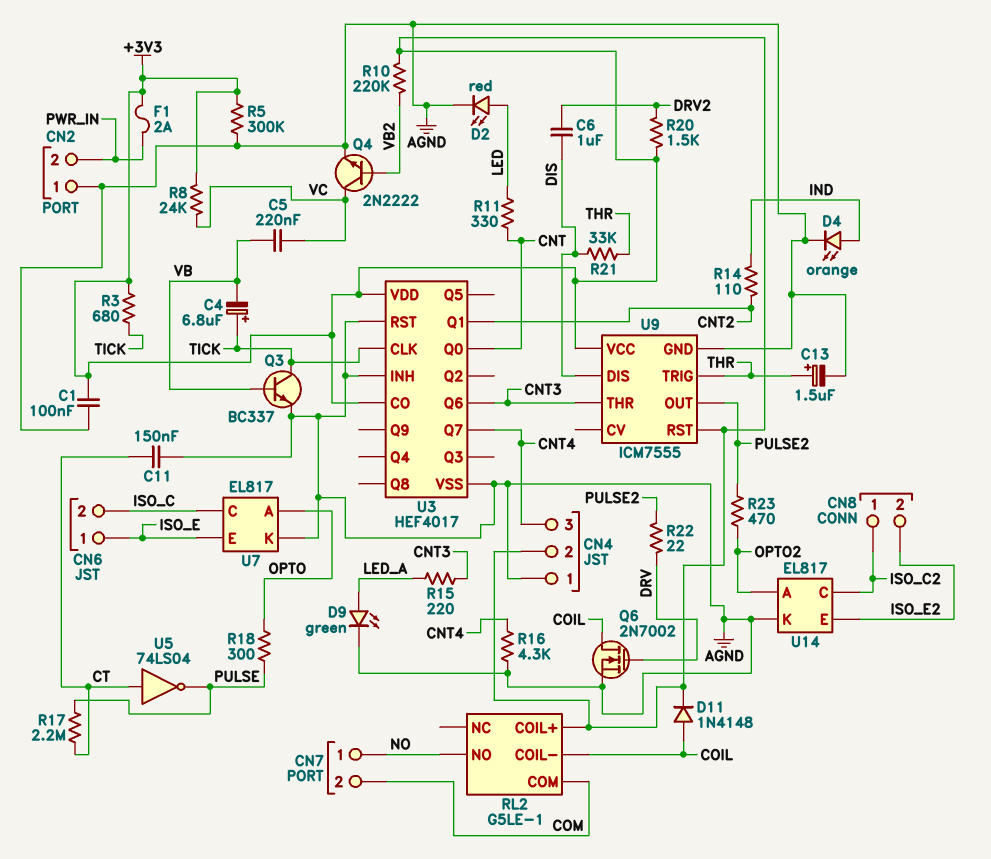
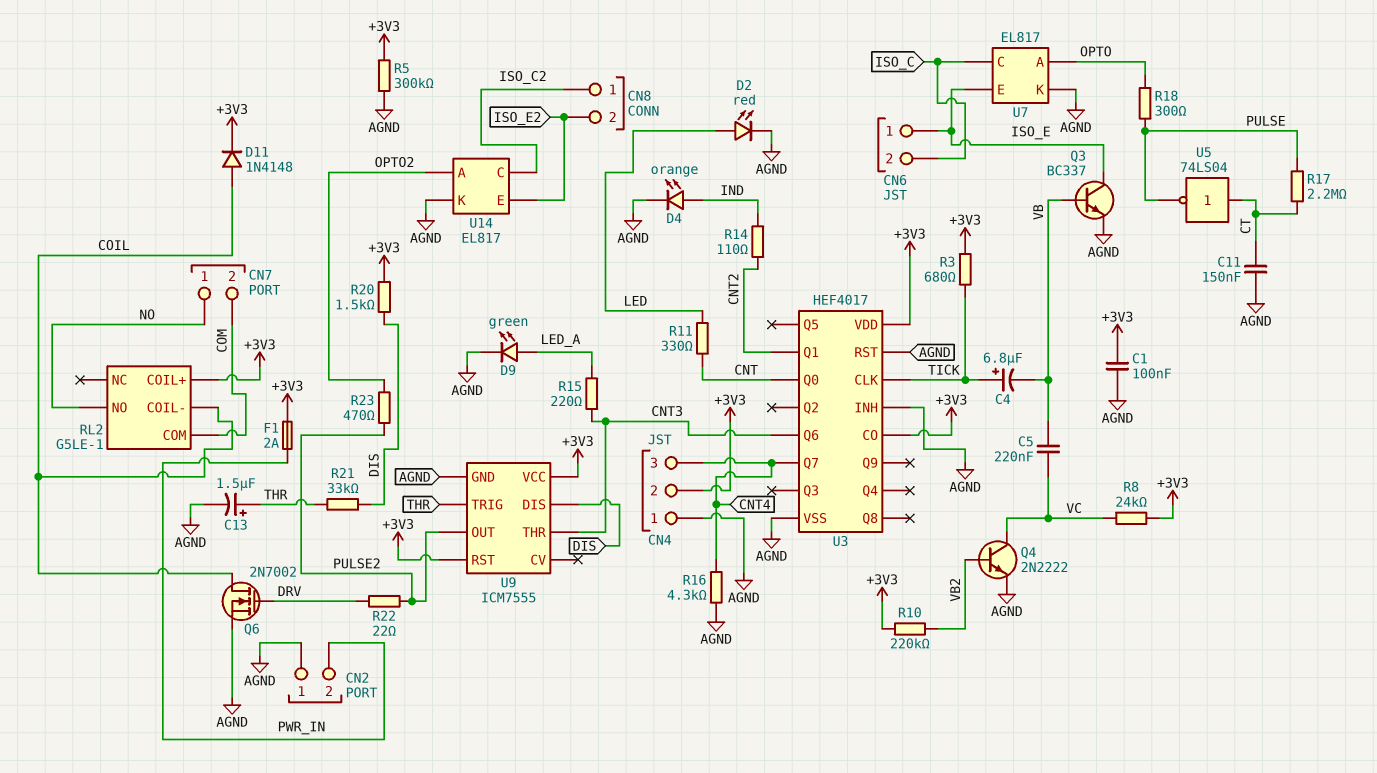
C6: 1uF (DIS, DRV2) -> none
Q3: NPN BC337 (B VB, C TICK, E AGND) -> NPN BC337 (B VB, C ISO_E, E AGND)
R20: 1.5k (+3V3, DRV2) -> 1.5k (+3V3, DIS)

